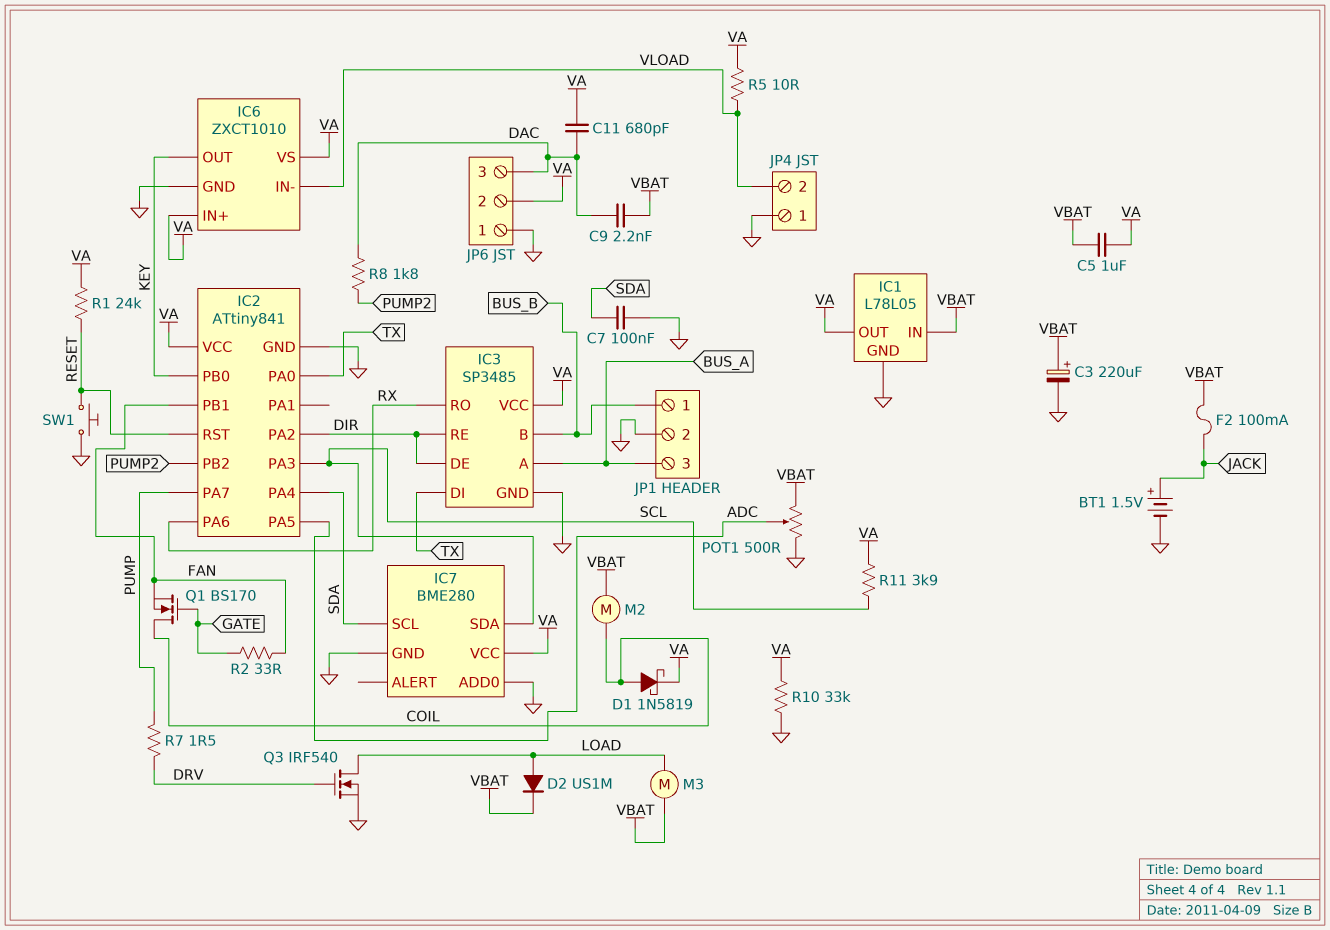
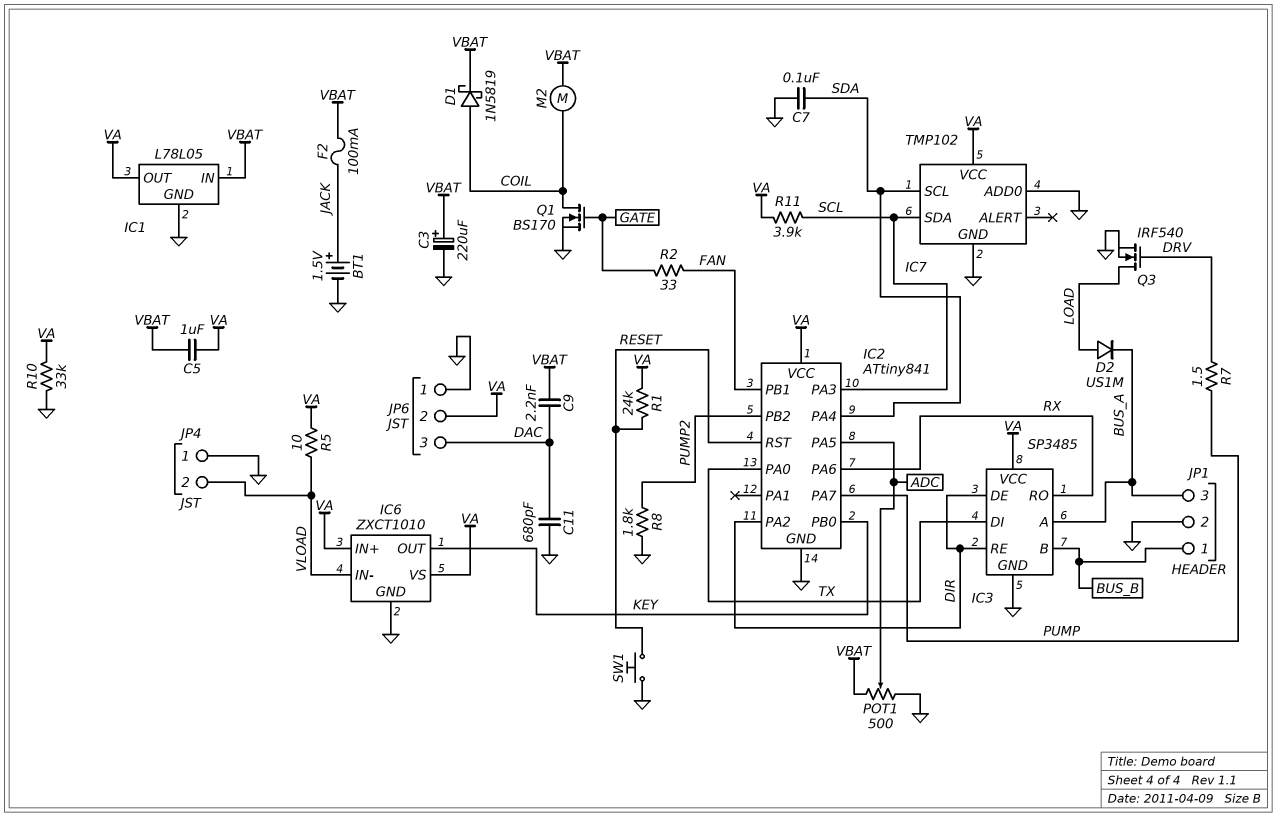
C11: 680pF (DAC, VA) -> 680pF (DAC, GND)
D1: schottky 1N5819 (A COIL, K VA) -> schottky 1N5819 (A COIL, K VBAT)
D2: diode US1M (A LOAD, K VBAT) -> diode US1M (A LOAD, K BUS_A)
IC7: BME280 -> TMP102
M3: motor (LOAD, VBAT) -> none
Q1: NMOS BS170 (G GATE, D COIL, S FAN) -> NMOS BS170 (G GATE, D COIL, S GND)
R8: 1.8k (DAC, PUMP2) -> 1.8k (GND, PUMP2)

